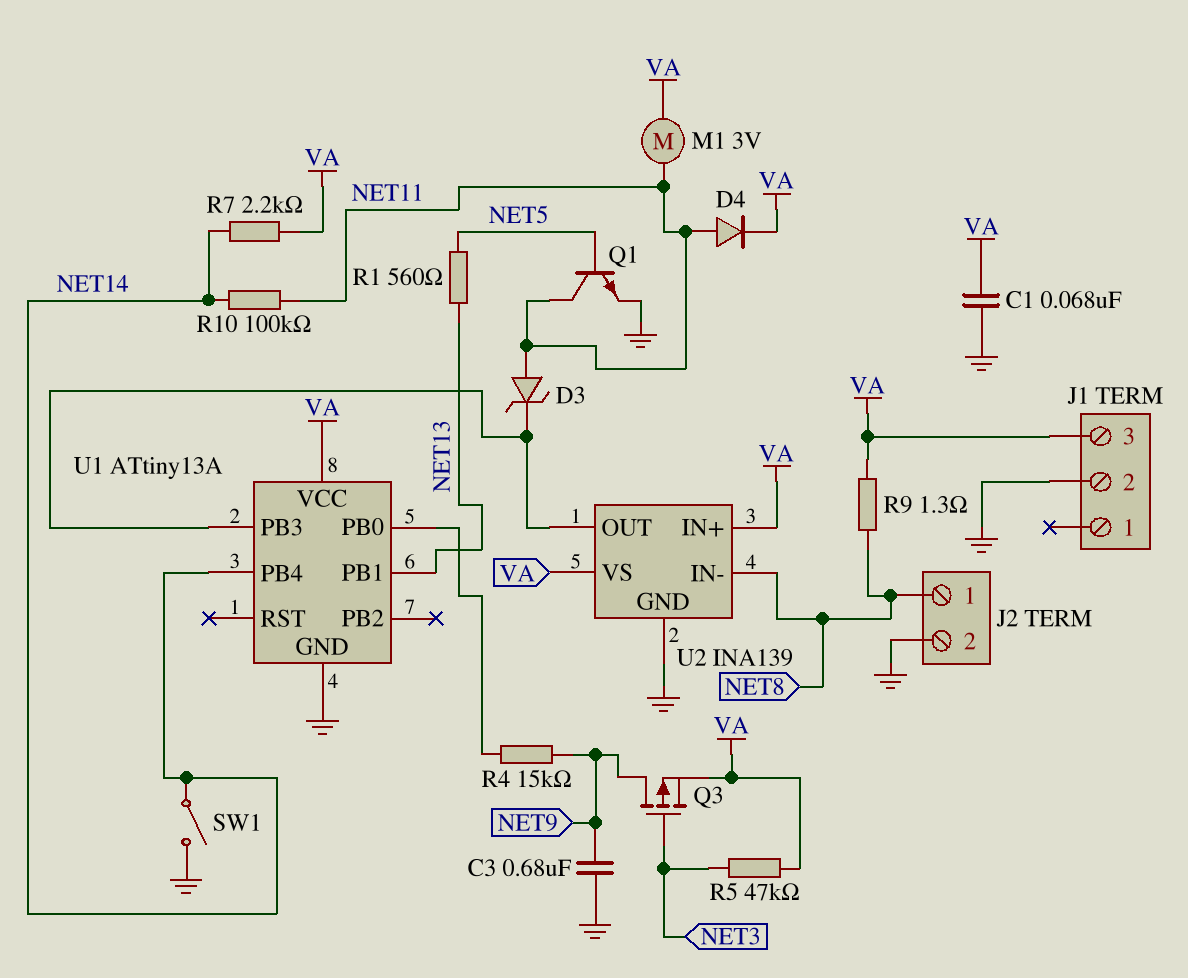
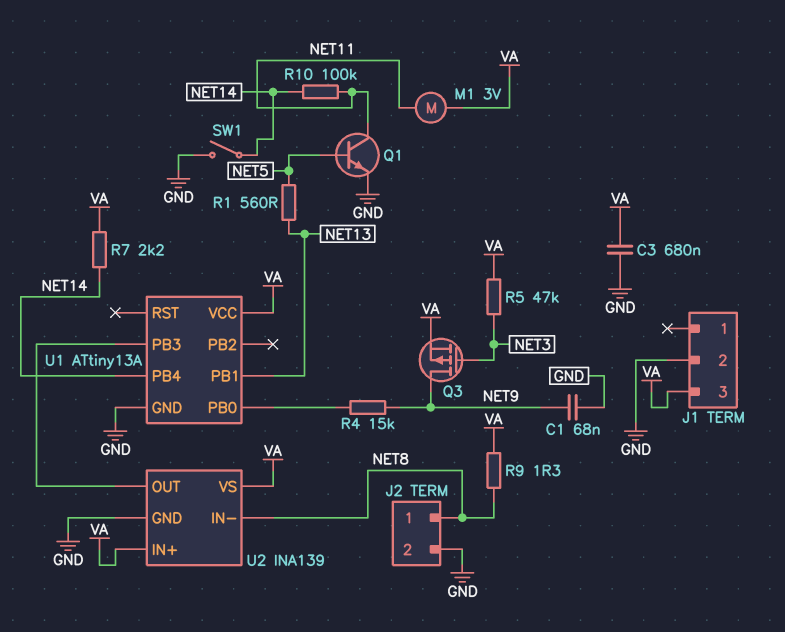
C1: 68nF (GND, VA) -> 68nF (GND, NET9)
C3: 680nF (GND, NET9) -> 680nF (GND, VA)
D3: zener (A NET11, K U1/PB3) -> none
D4: diode (A NET11, K VA) -> none

